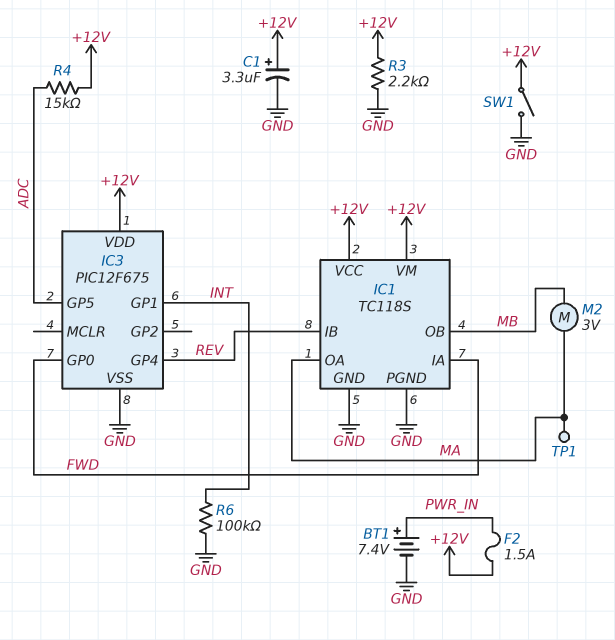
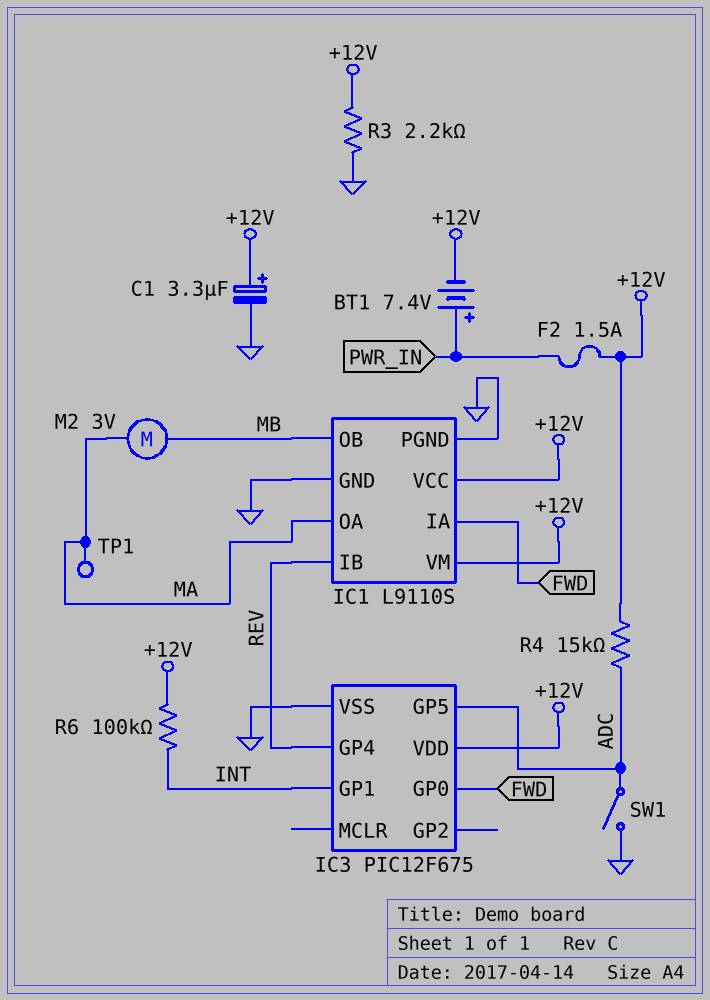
BT1: 7.4V (plus PWR_IN, minus GND) -> 7.4V (plus PWR_IN, minus +12V)
IC1: TC118S -> L9110S
R6: 100k (GND, INT) -> 100k (+12V, INT)
SW1: switch (+12V, GND) -> switch (ADC, GND)

